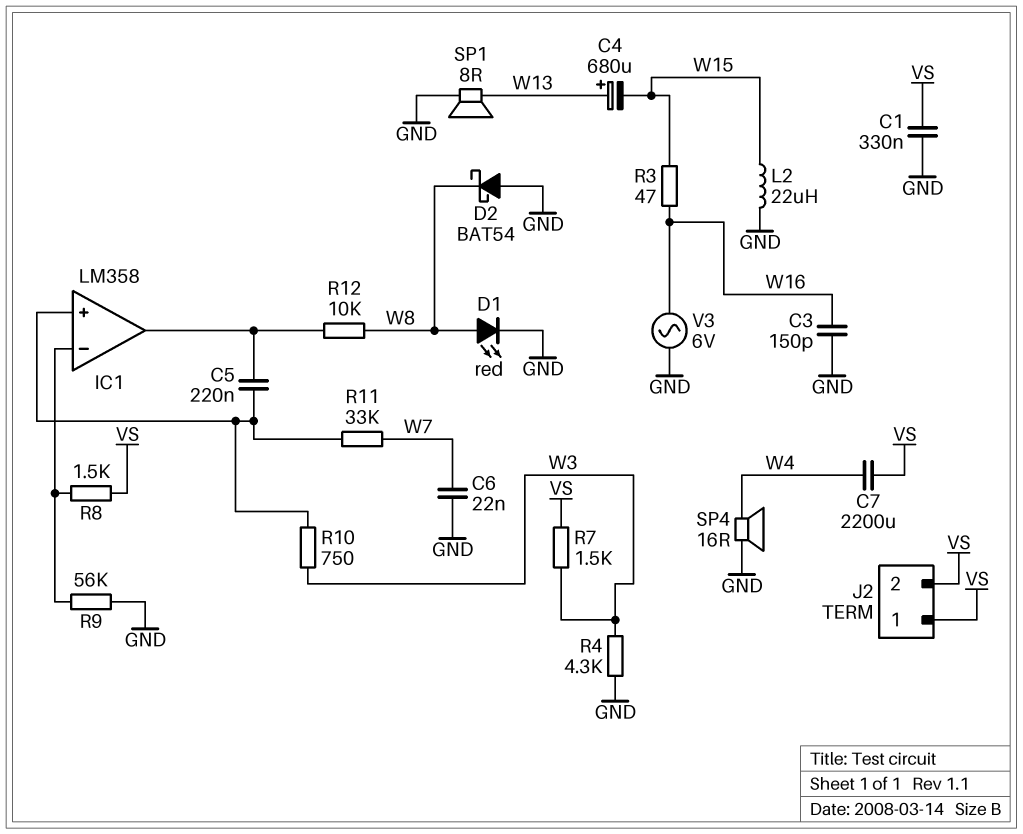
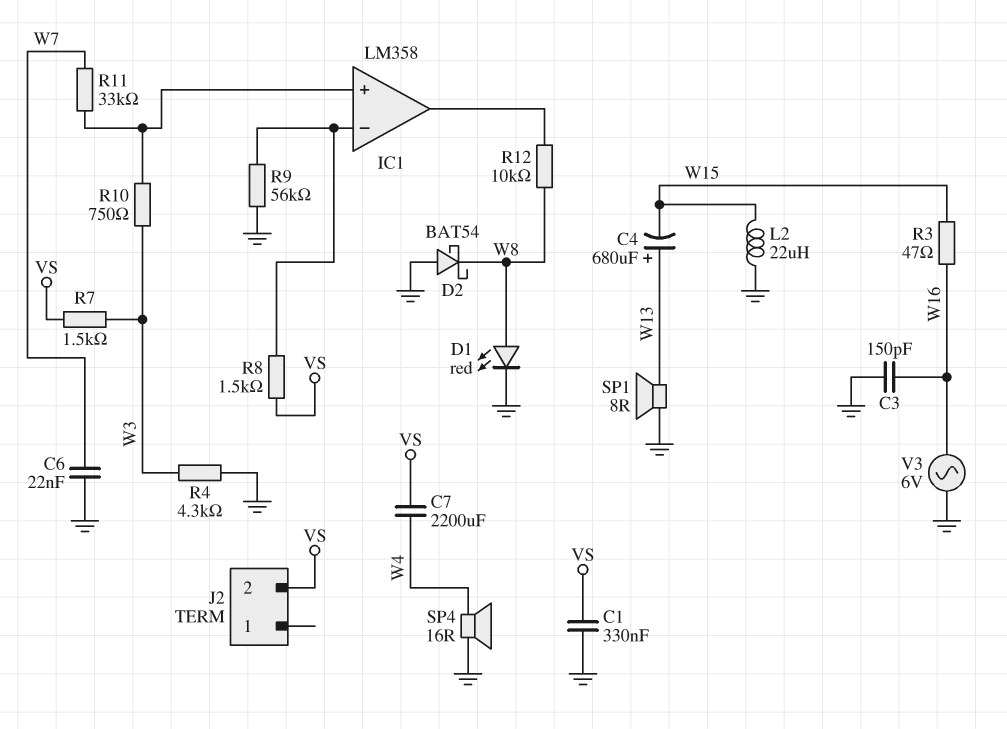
C5: 220nF (IC1/in+, IC1/out) -> none
J2 pin 1: VS -> none

